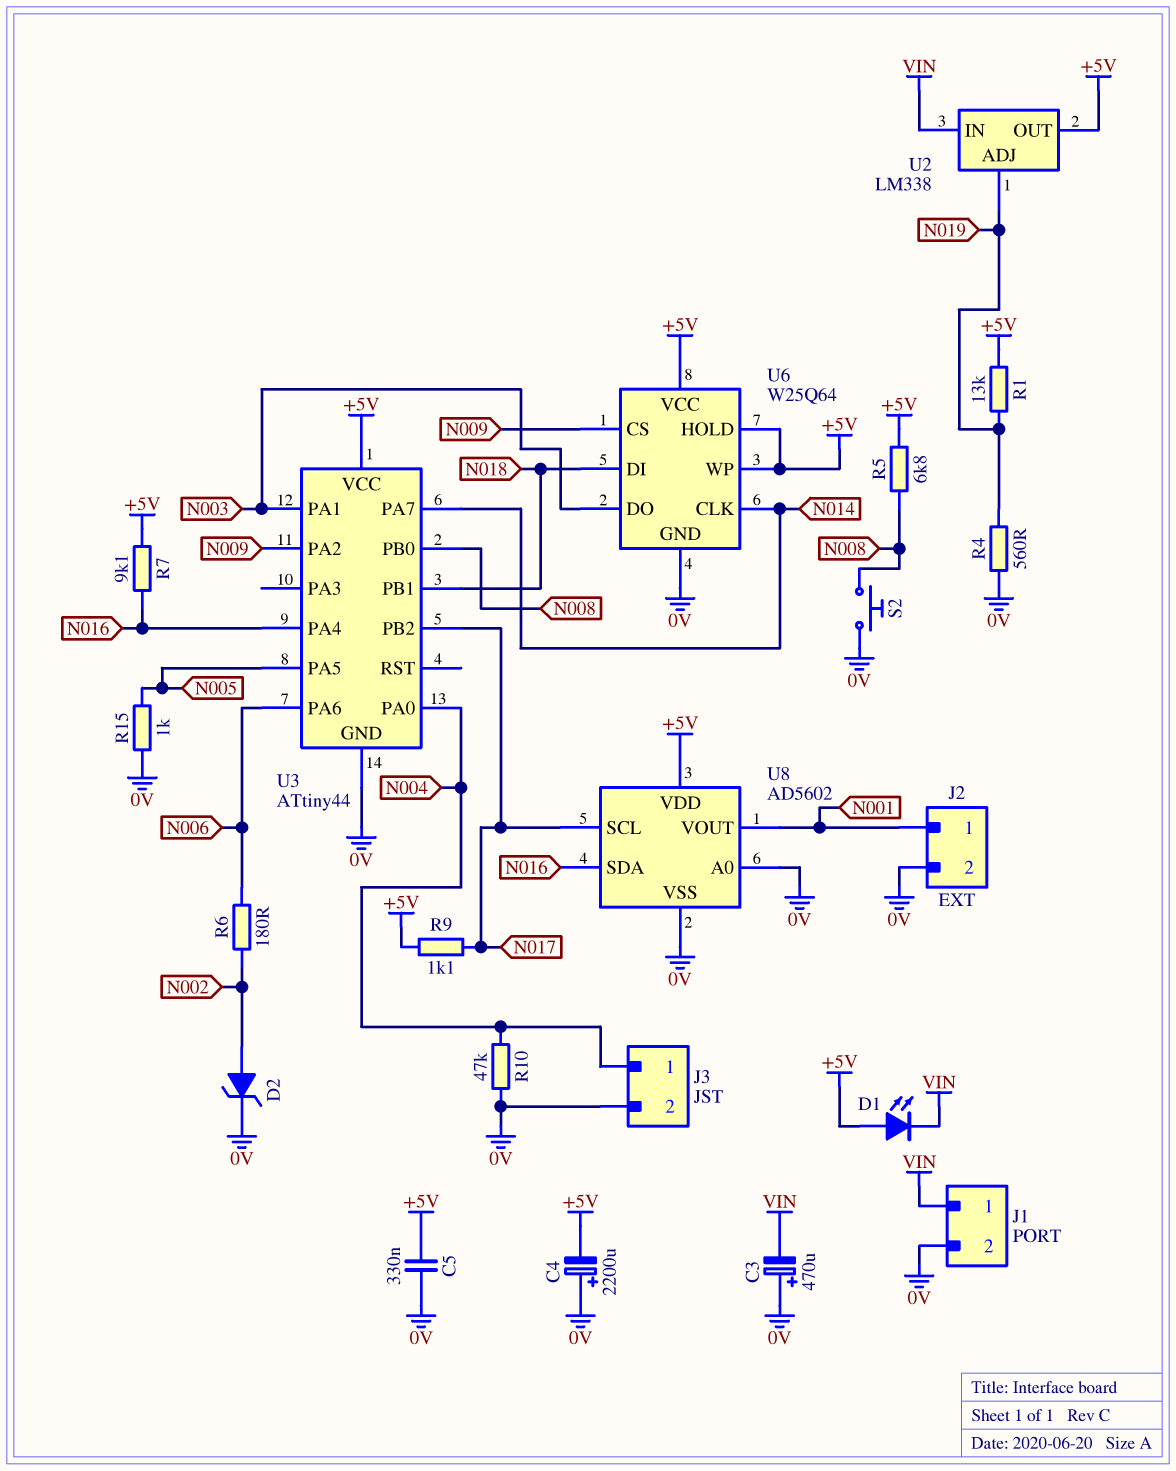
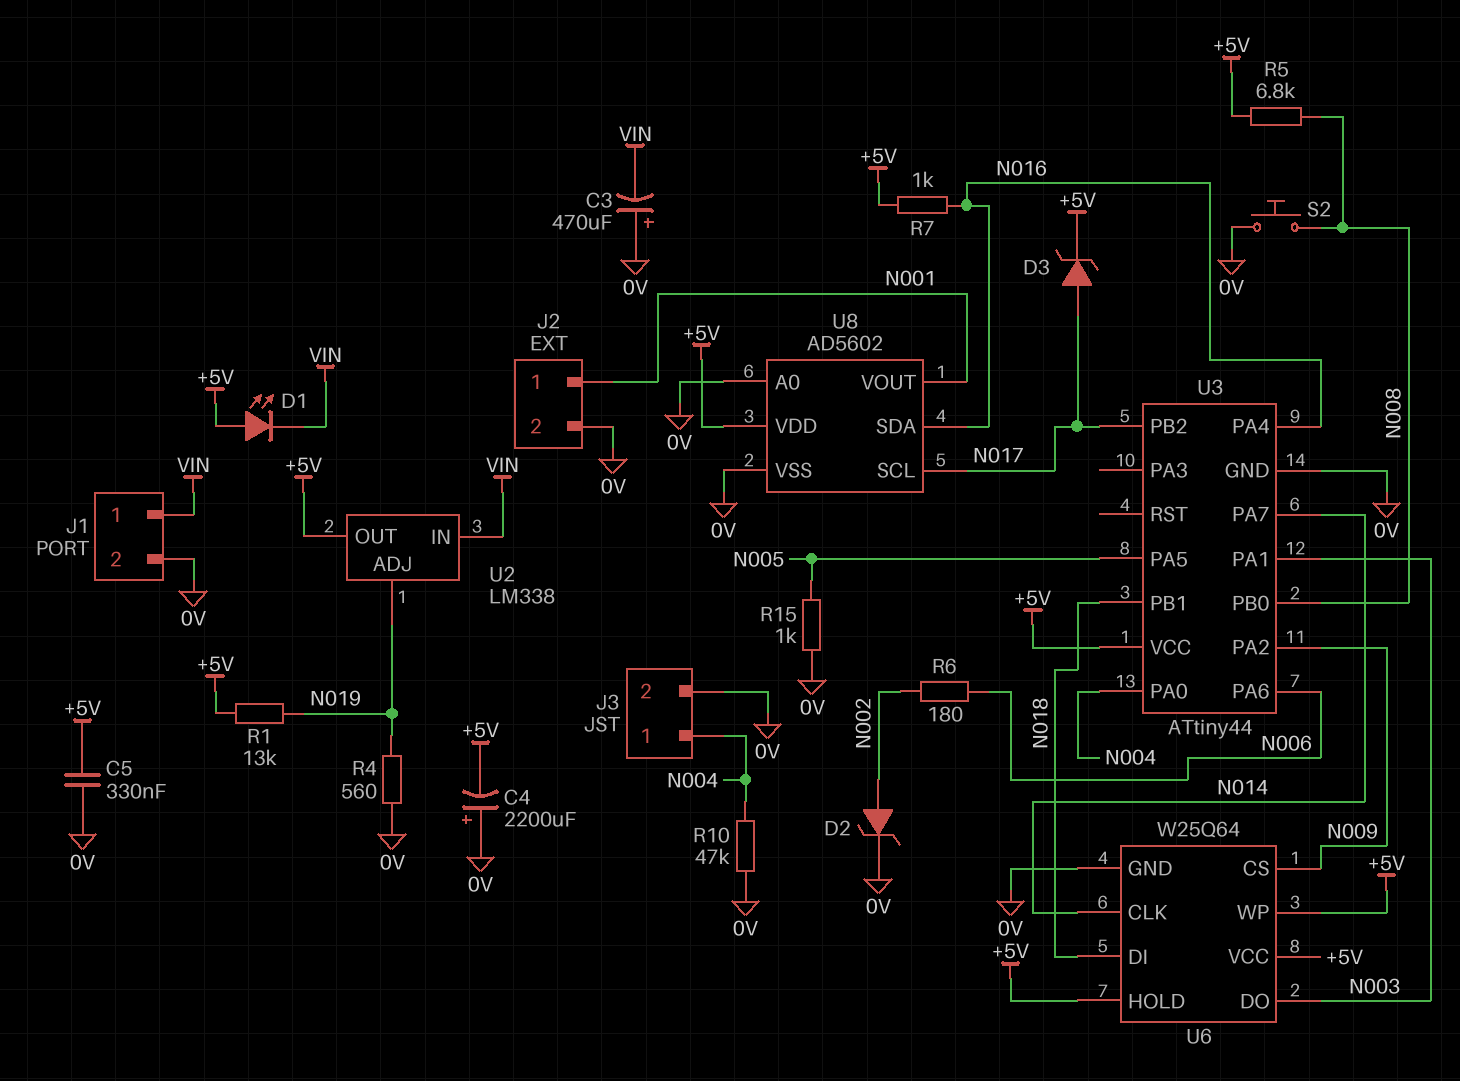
D3: none -> zener (A N017, K +5V)
R7: 9.1k (+5V, N016) -> 1k (+5V, N016)
R9: 1.1k (+5V, N017) -> none

